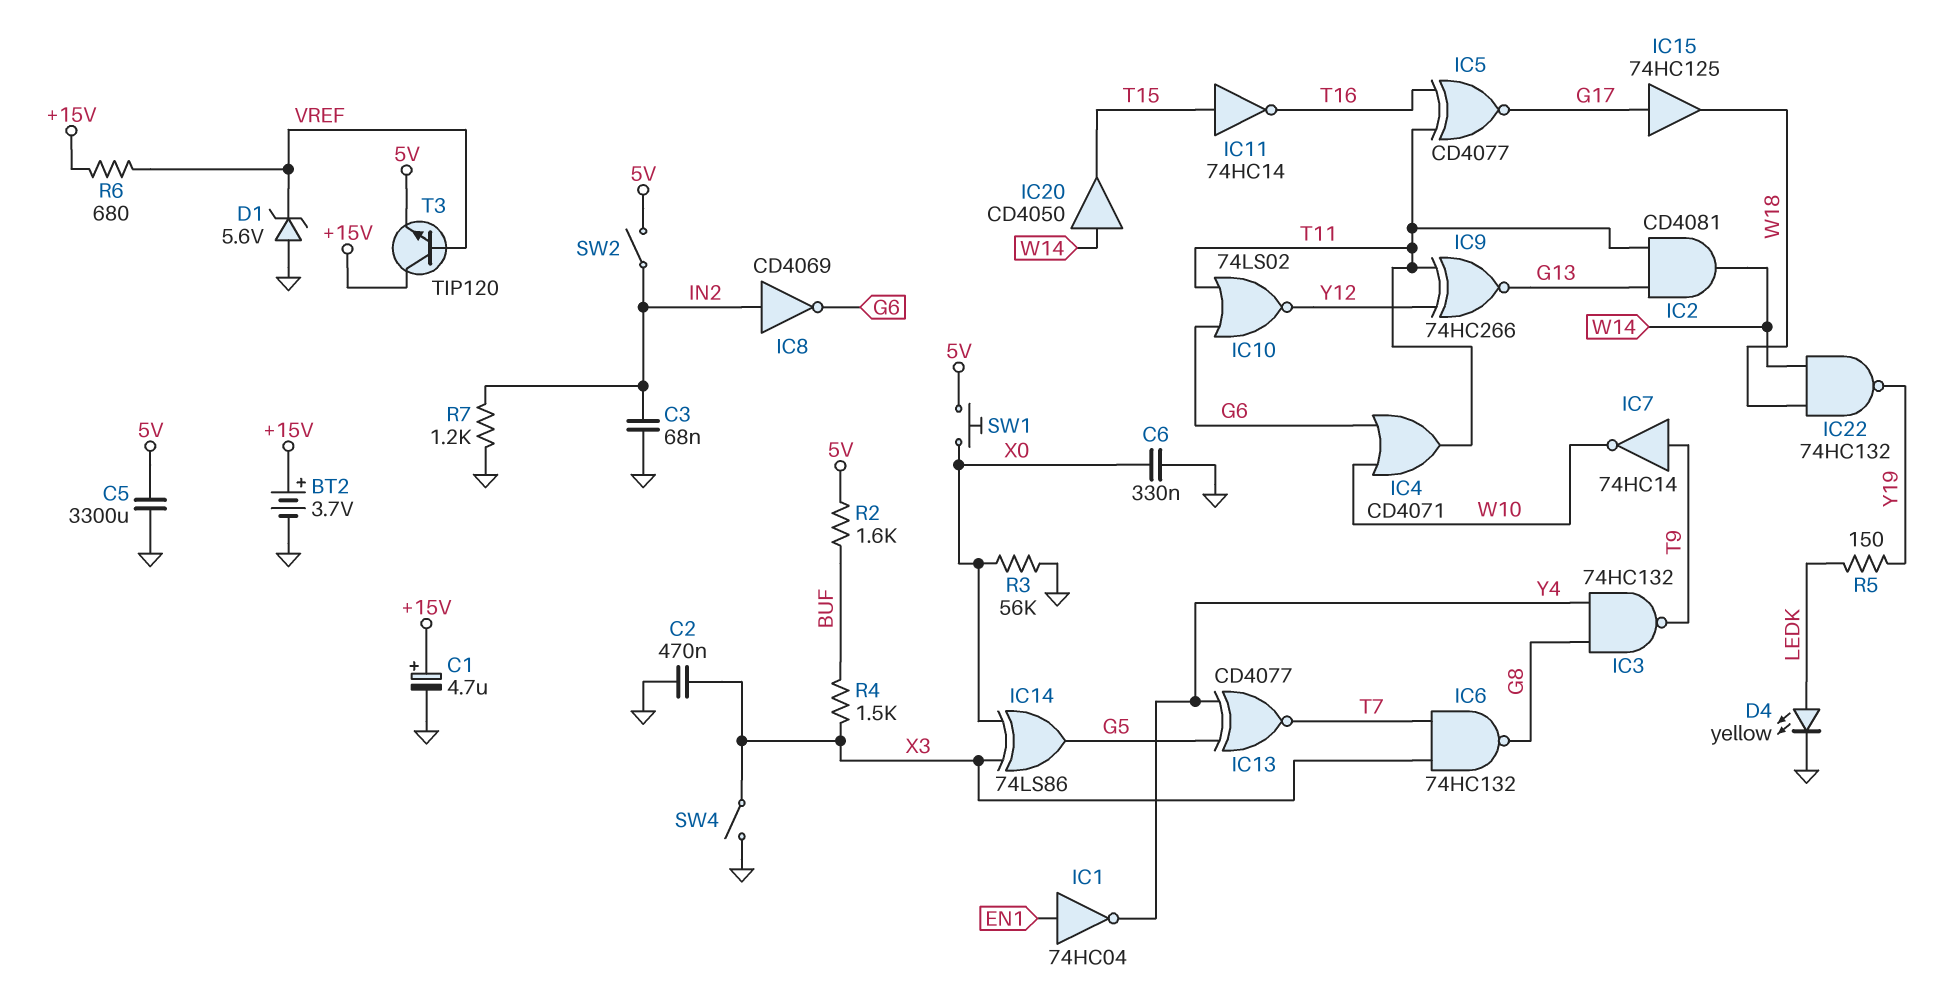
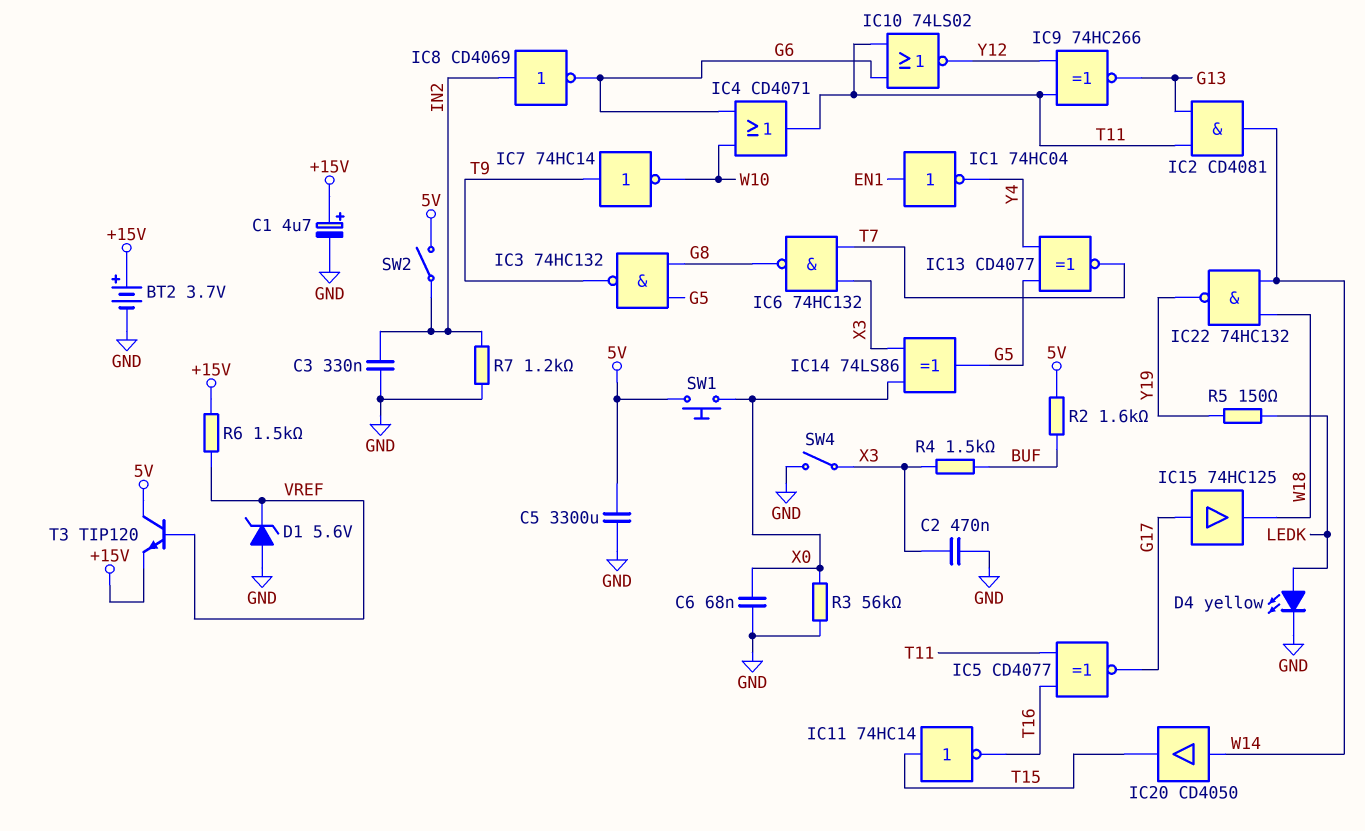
C3: 68nF (GND, IN2) -> 330nF (GND, IN2)
C6: 330nF (GND, X0) -> 68nF (GND, X0)
IC3: NAND 74HC132 (in G8, in Y4, out T9) -> NAND 74HC132 (in G5, in G8, out T9)
R6: 680 (+15V, VREF) -> 1.5k (+15V, VREF)
T3: NPN TIP120 (B VREF, C +15V, E 5V) -> NPN TIP120 (B VREF, C 5V, E +15V)

